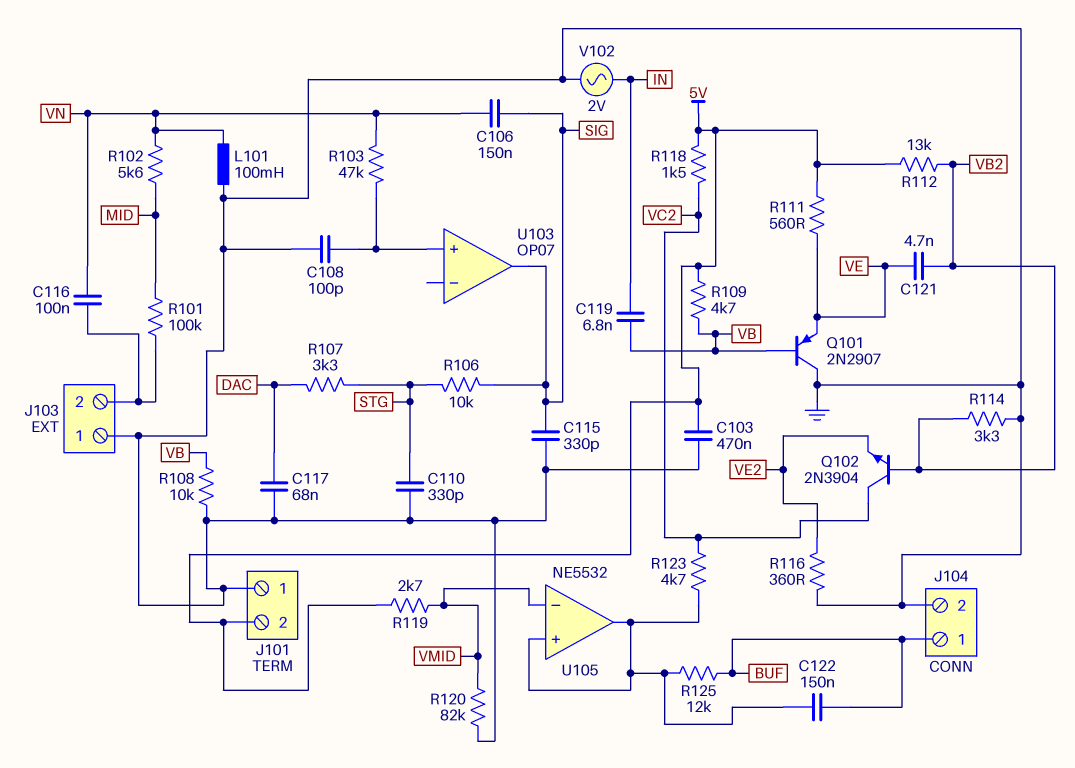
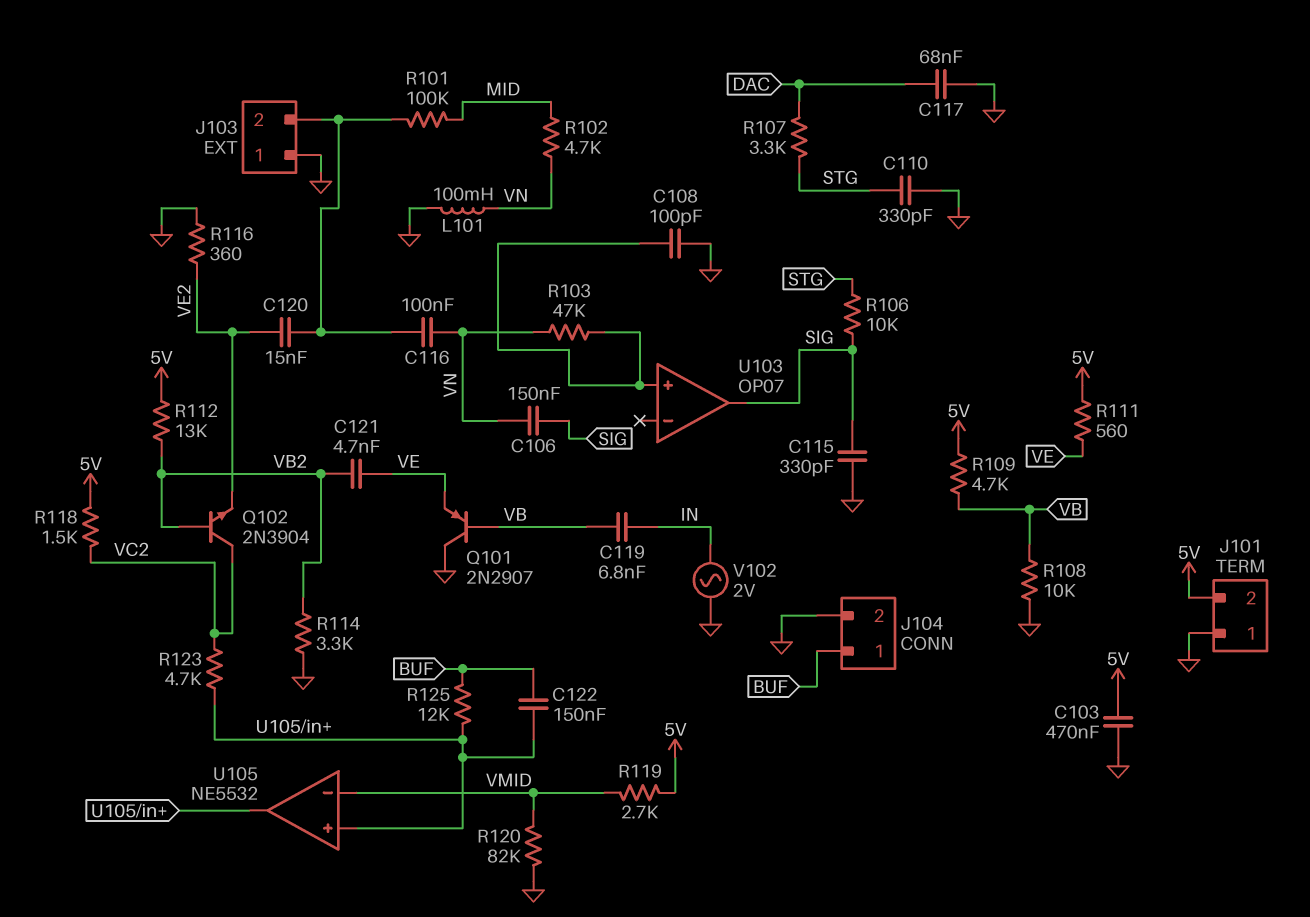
C120: none -> 15nF (J103/2, VE2)
R102: 5.6k (MID, VN) -> 4.7k (MID, VN)

